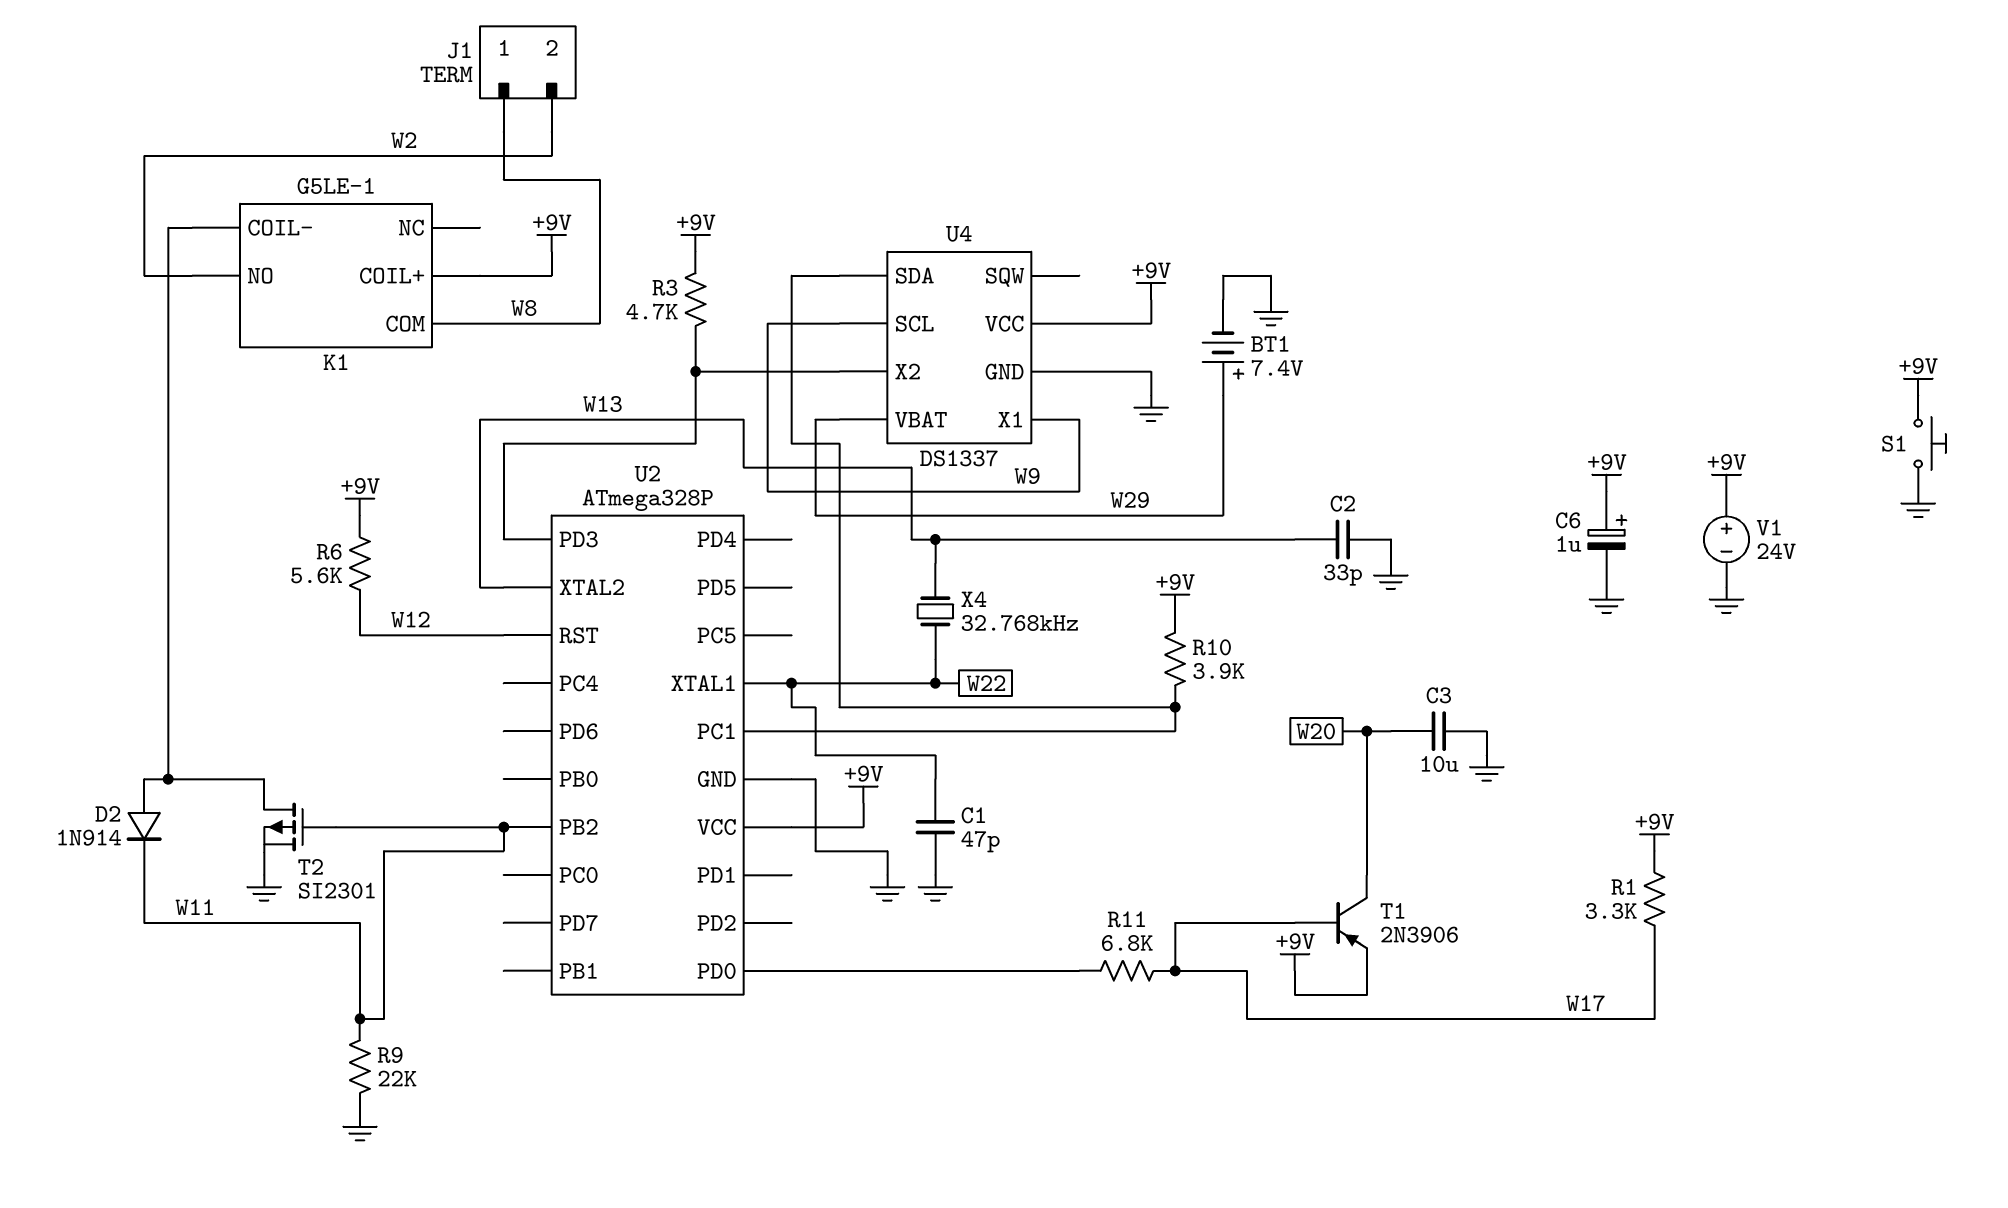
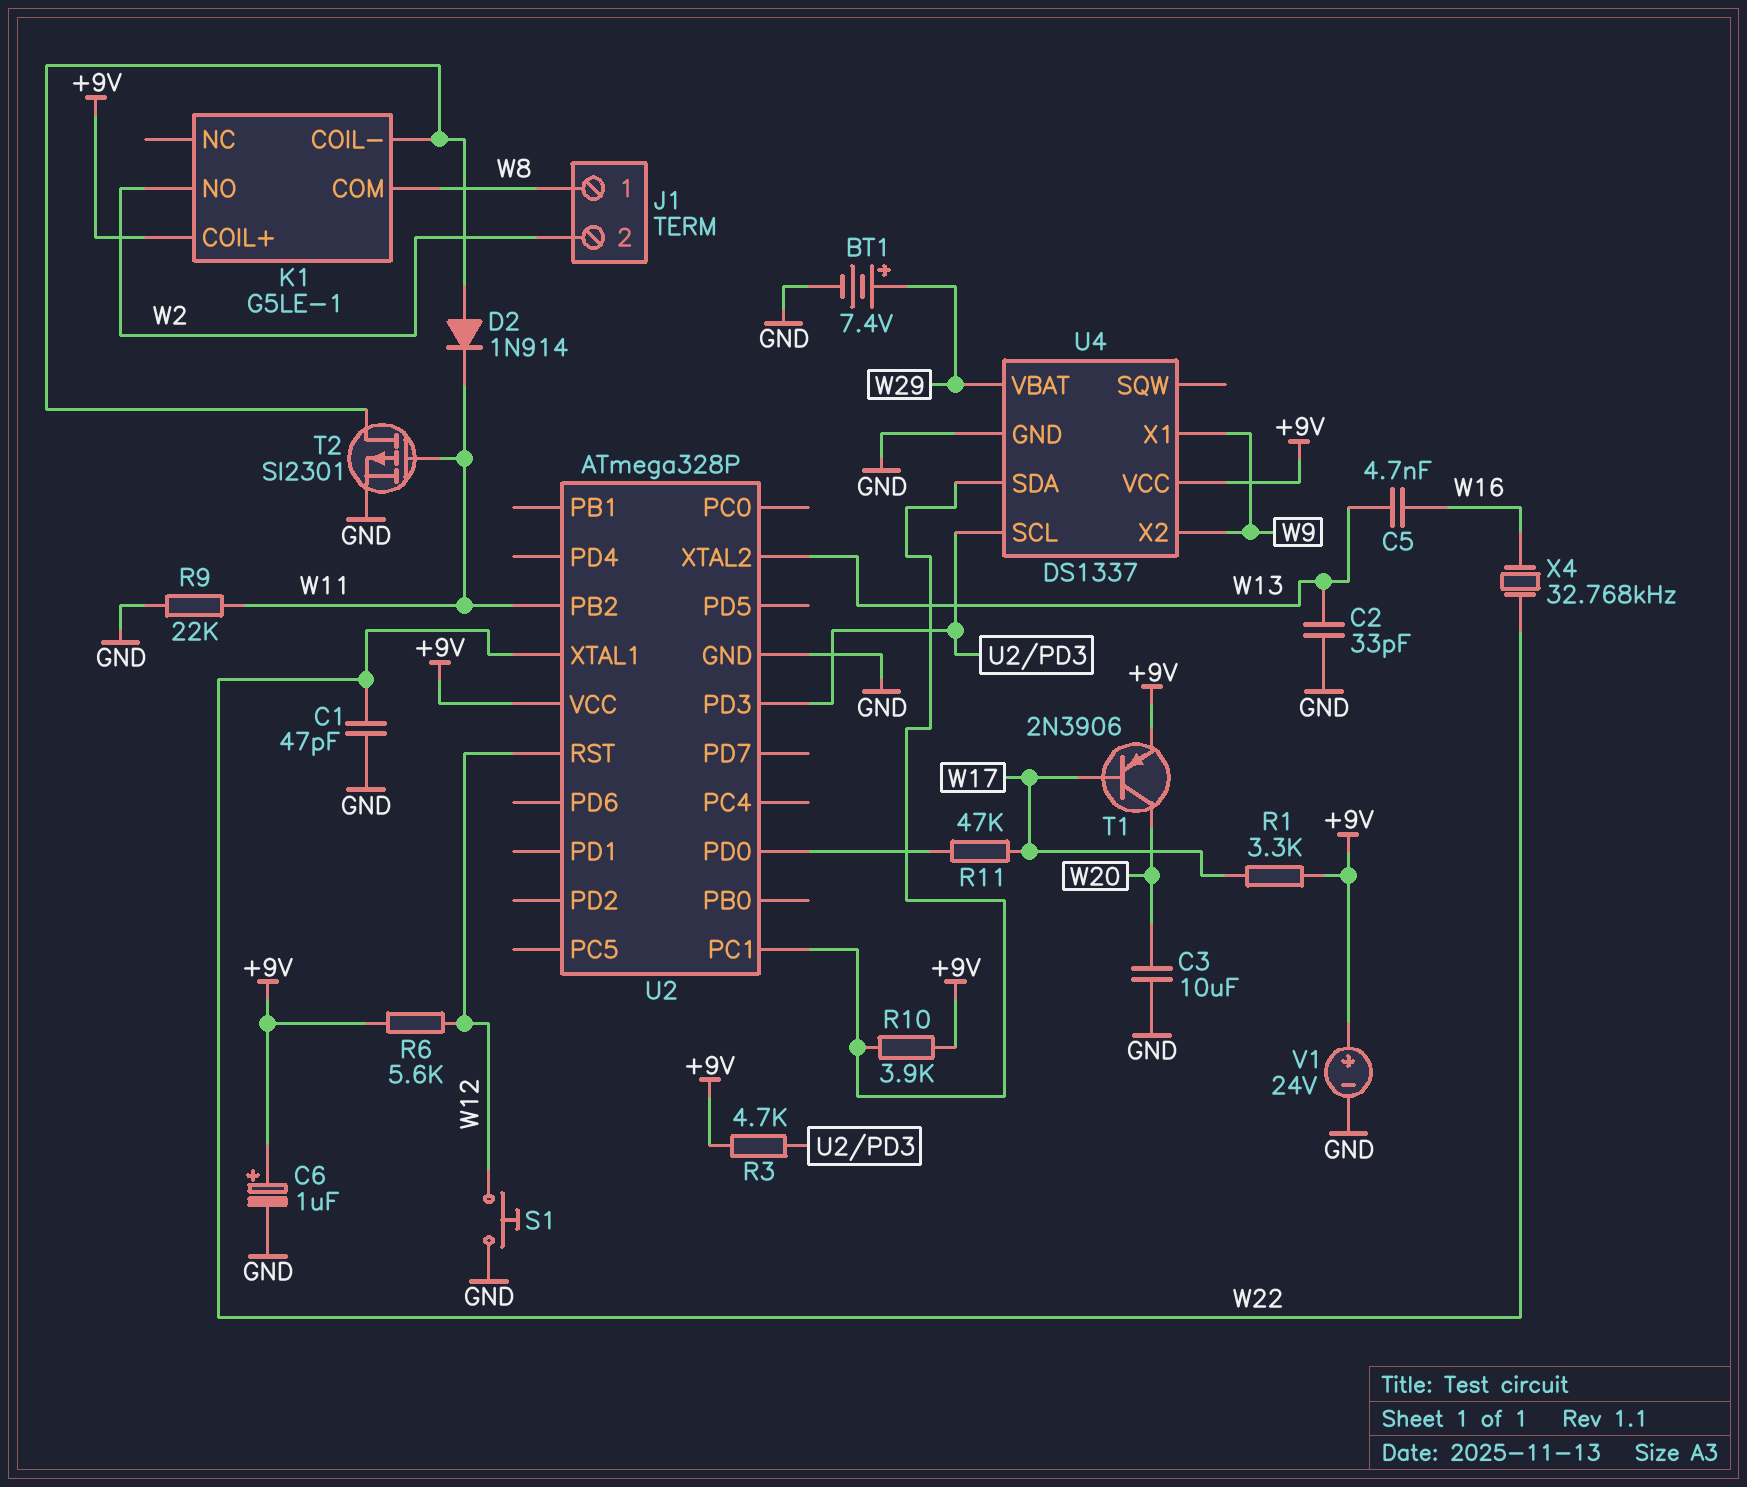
C5: none -> 4.7nF (W13, W16)
R11: 6.8k (U2/PD0, W17) -> 47k (U2/PD0, W17)
S1: button (+9V, GND) -> button (GND, W12)
U4 pin SCL: W9 -> U2/PD3
U4 pin X2: U2/PD3 -> W9
X4: 32.768kHz (W13, W22) -> 32.768kHz (W16, W22)

